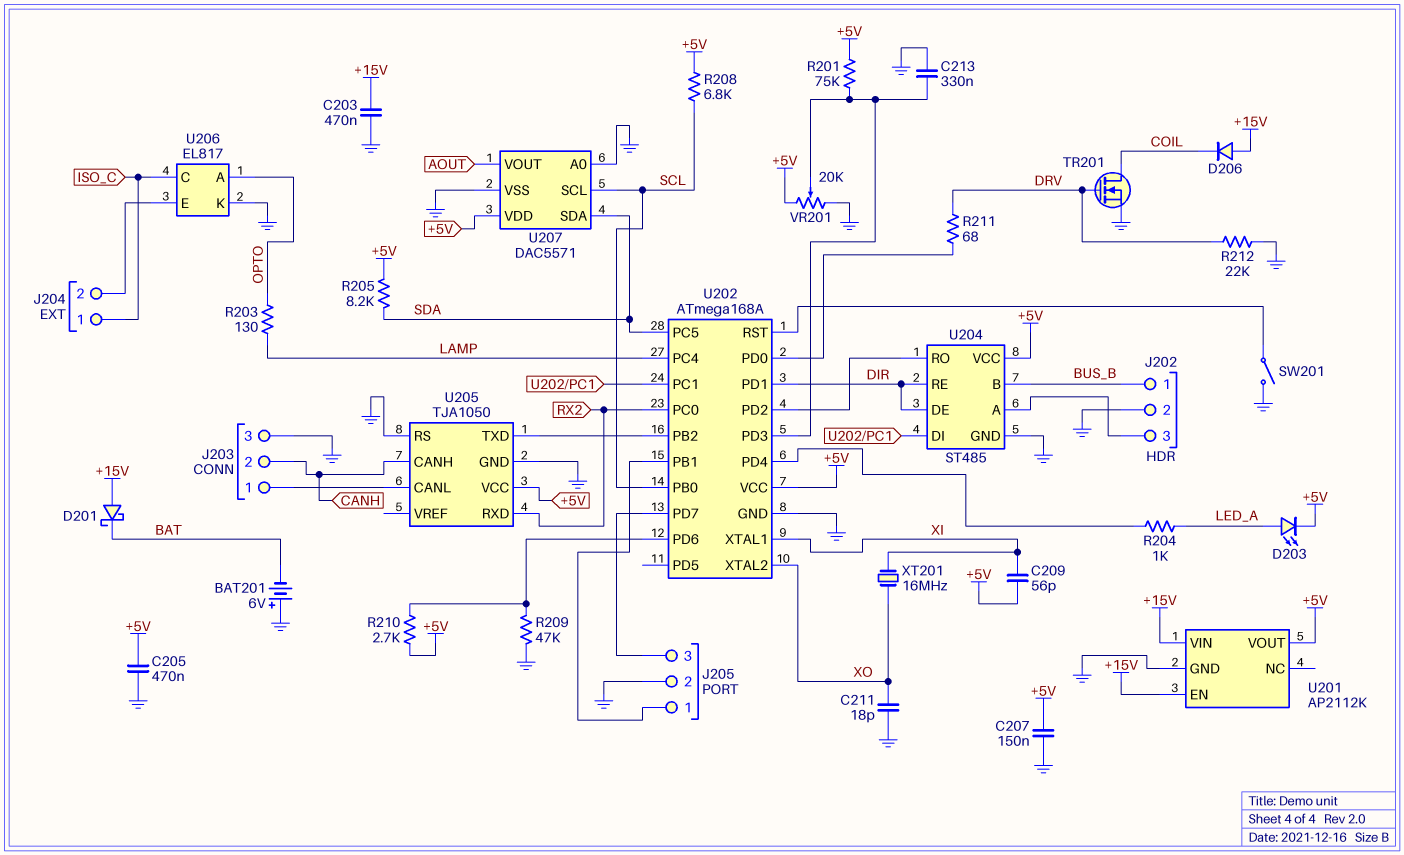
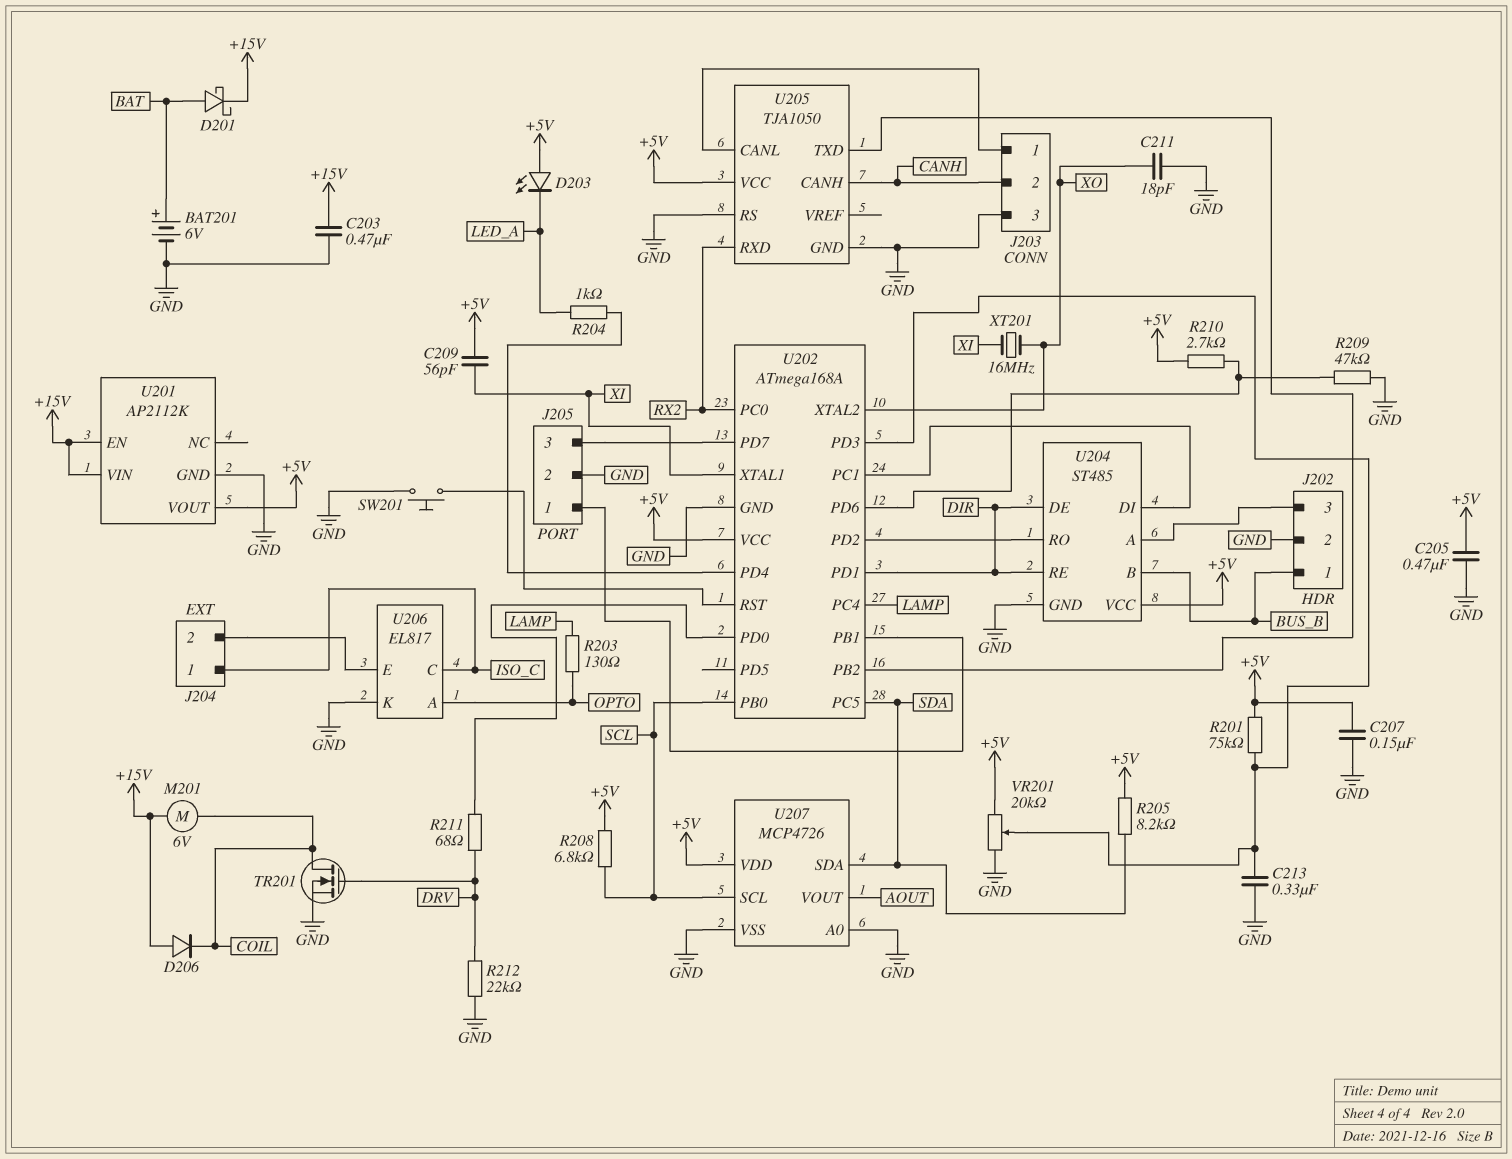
BAT201: 6V (plus GND, minus BAT) -> 6V (plus BAT, minus GND)
D201: schottky (A +15V, K BAT) -> schottky (A BAT, K +15V)
D203: LED (A LED_A, K +5V) -> LED (A +5V, K LED_A)
M201: none -> motor 6V (+15V, COIL)
SW201: switch (GND, U202/RST) -> button (GND, U202/RST)
U207: DAC5571 -> MCP4726

